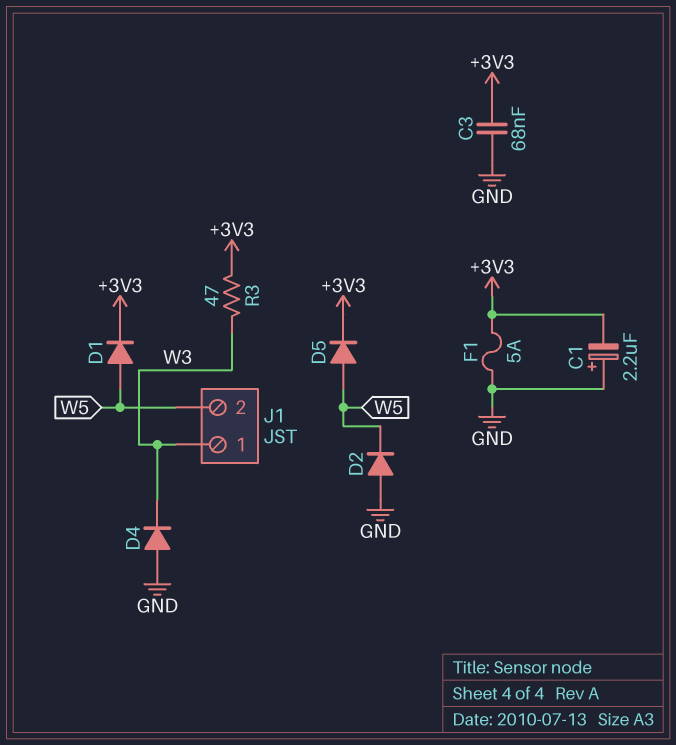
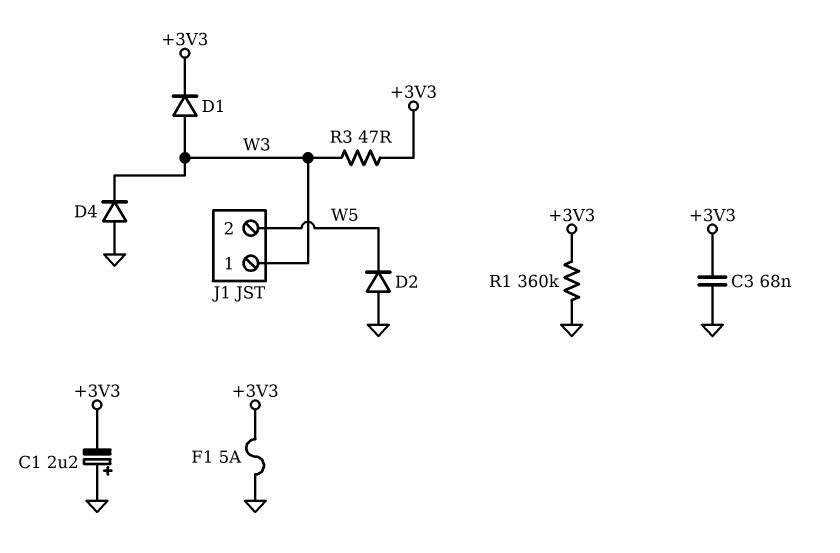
D1: diode (A W5, K +3V3) -> diode (A W3, K +3V3)
D5: diode (A W5, K +3V3) -> none
R1: none -> 360k (+3V3, GND)

